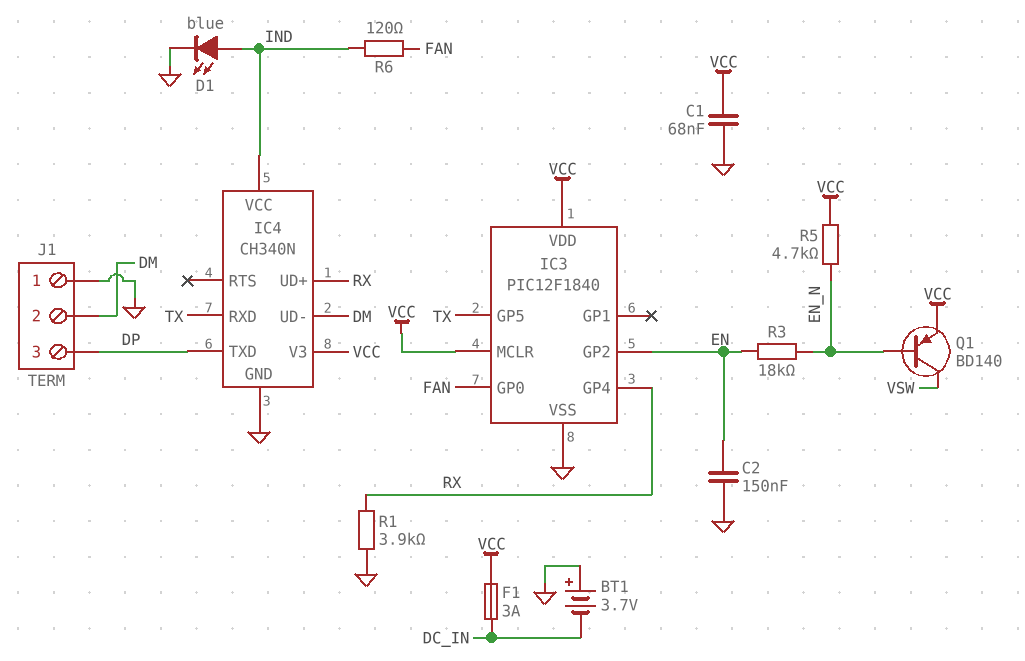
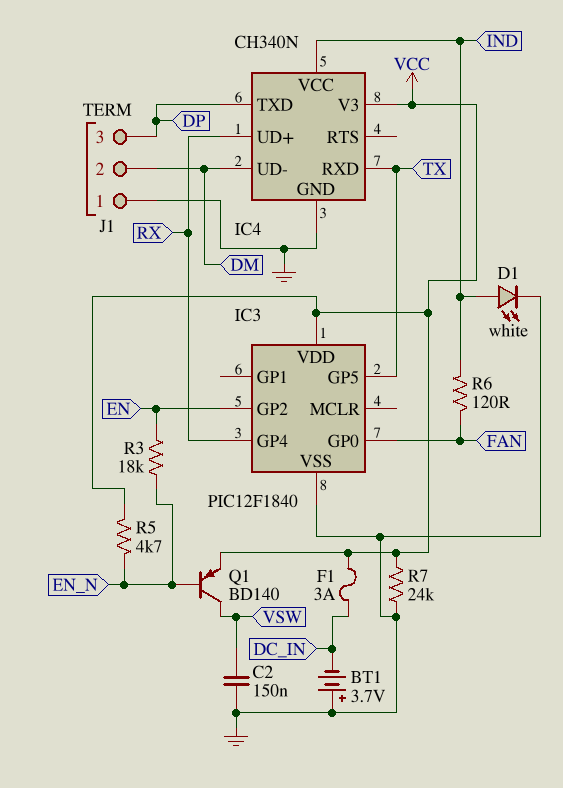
C1: 68nF (GND, VCC) -> none
C2: 150nF (EN, GND) -> 150nF (GND, VSW)
D1: LED blue (A IND, K GND) -> LED white (A IND, K GND)
IC3 pin MCLR: VCC -> none
R1: 3.9k (GND, RX) -> none
R7: none -> 24k (GND, VCC)

